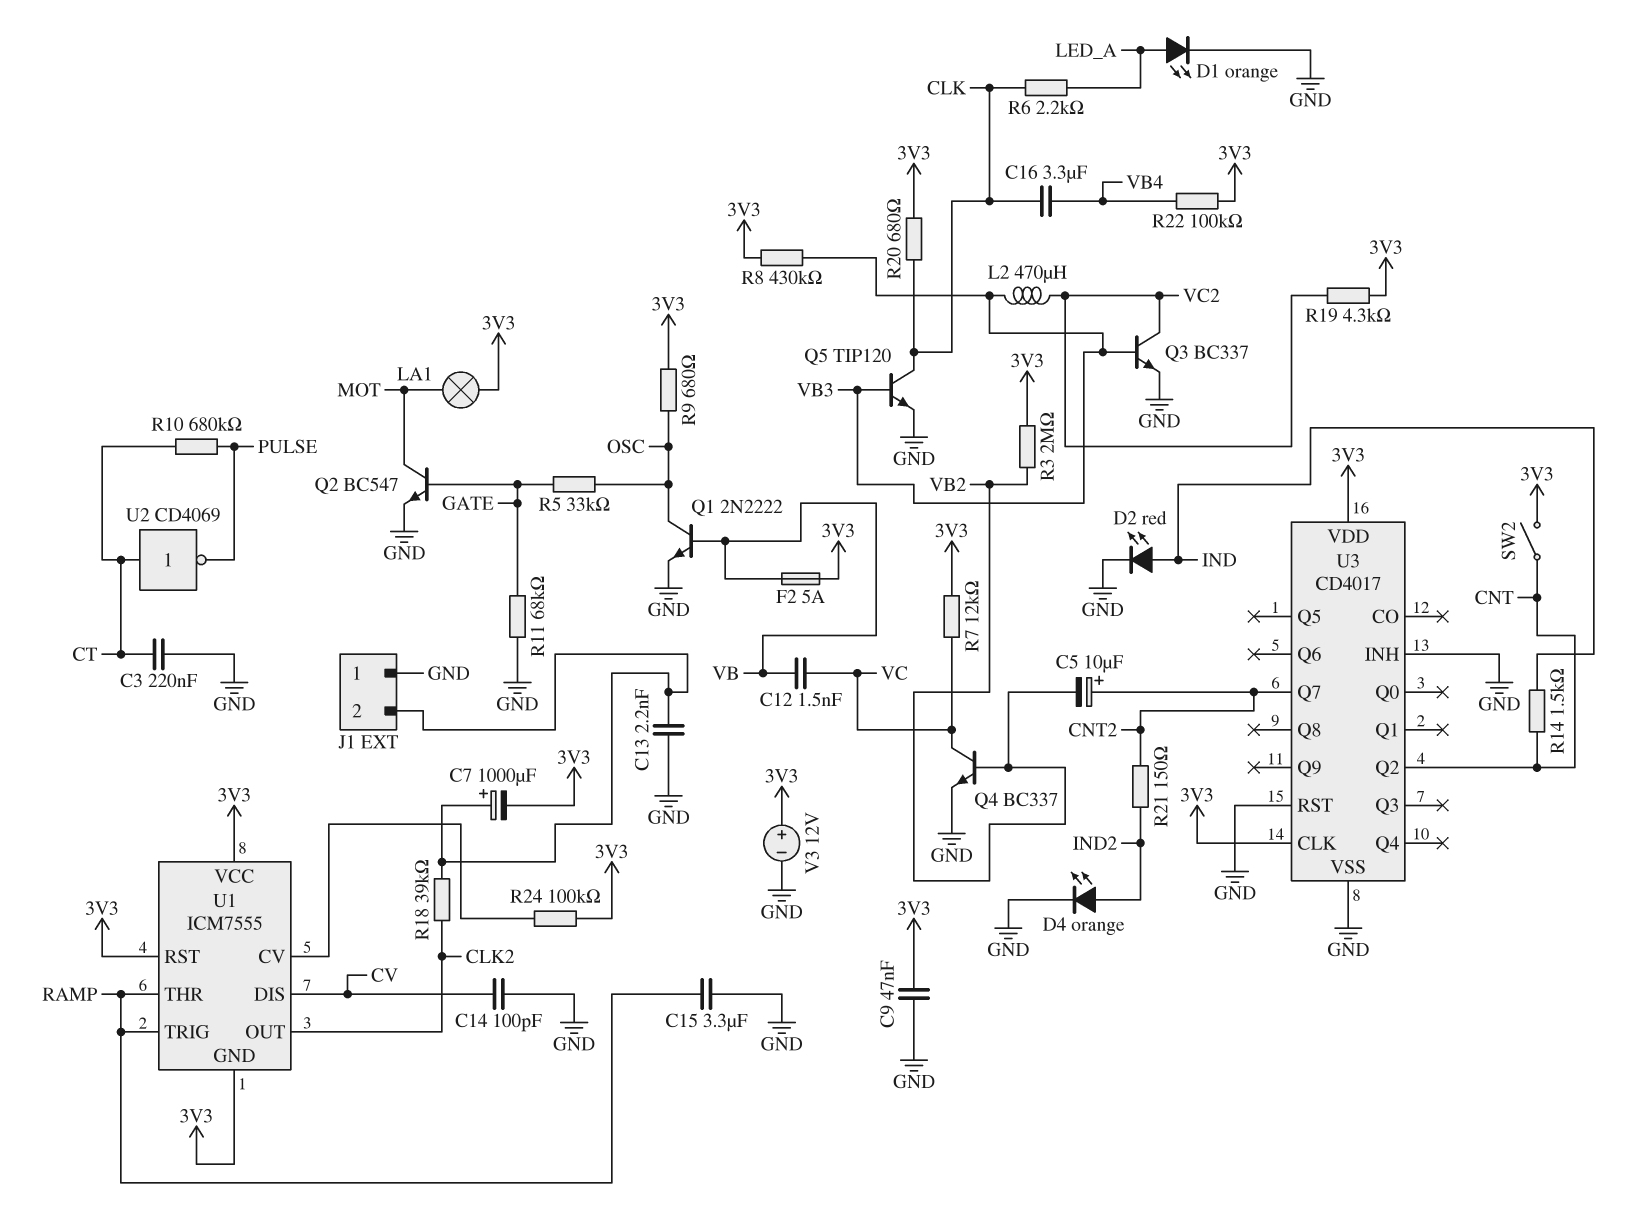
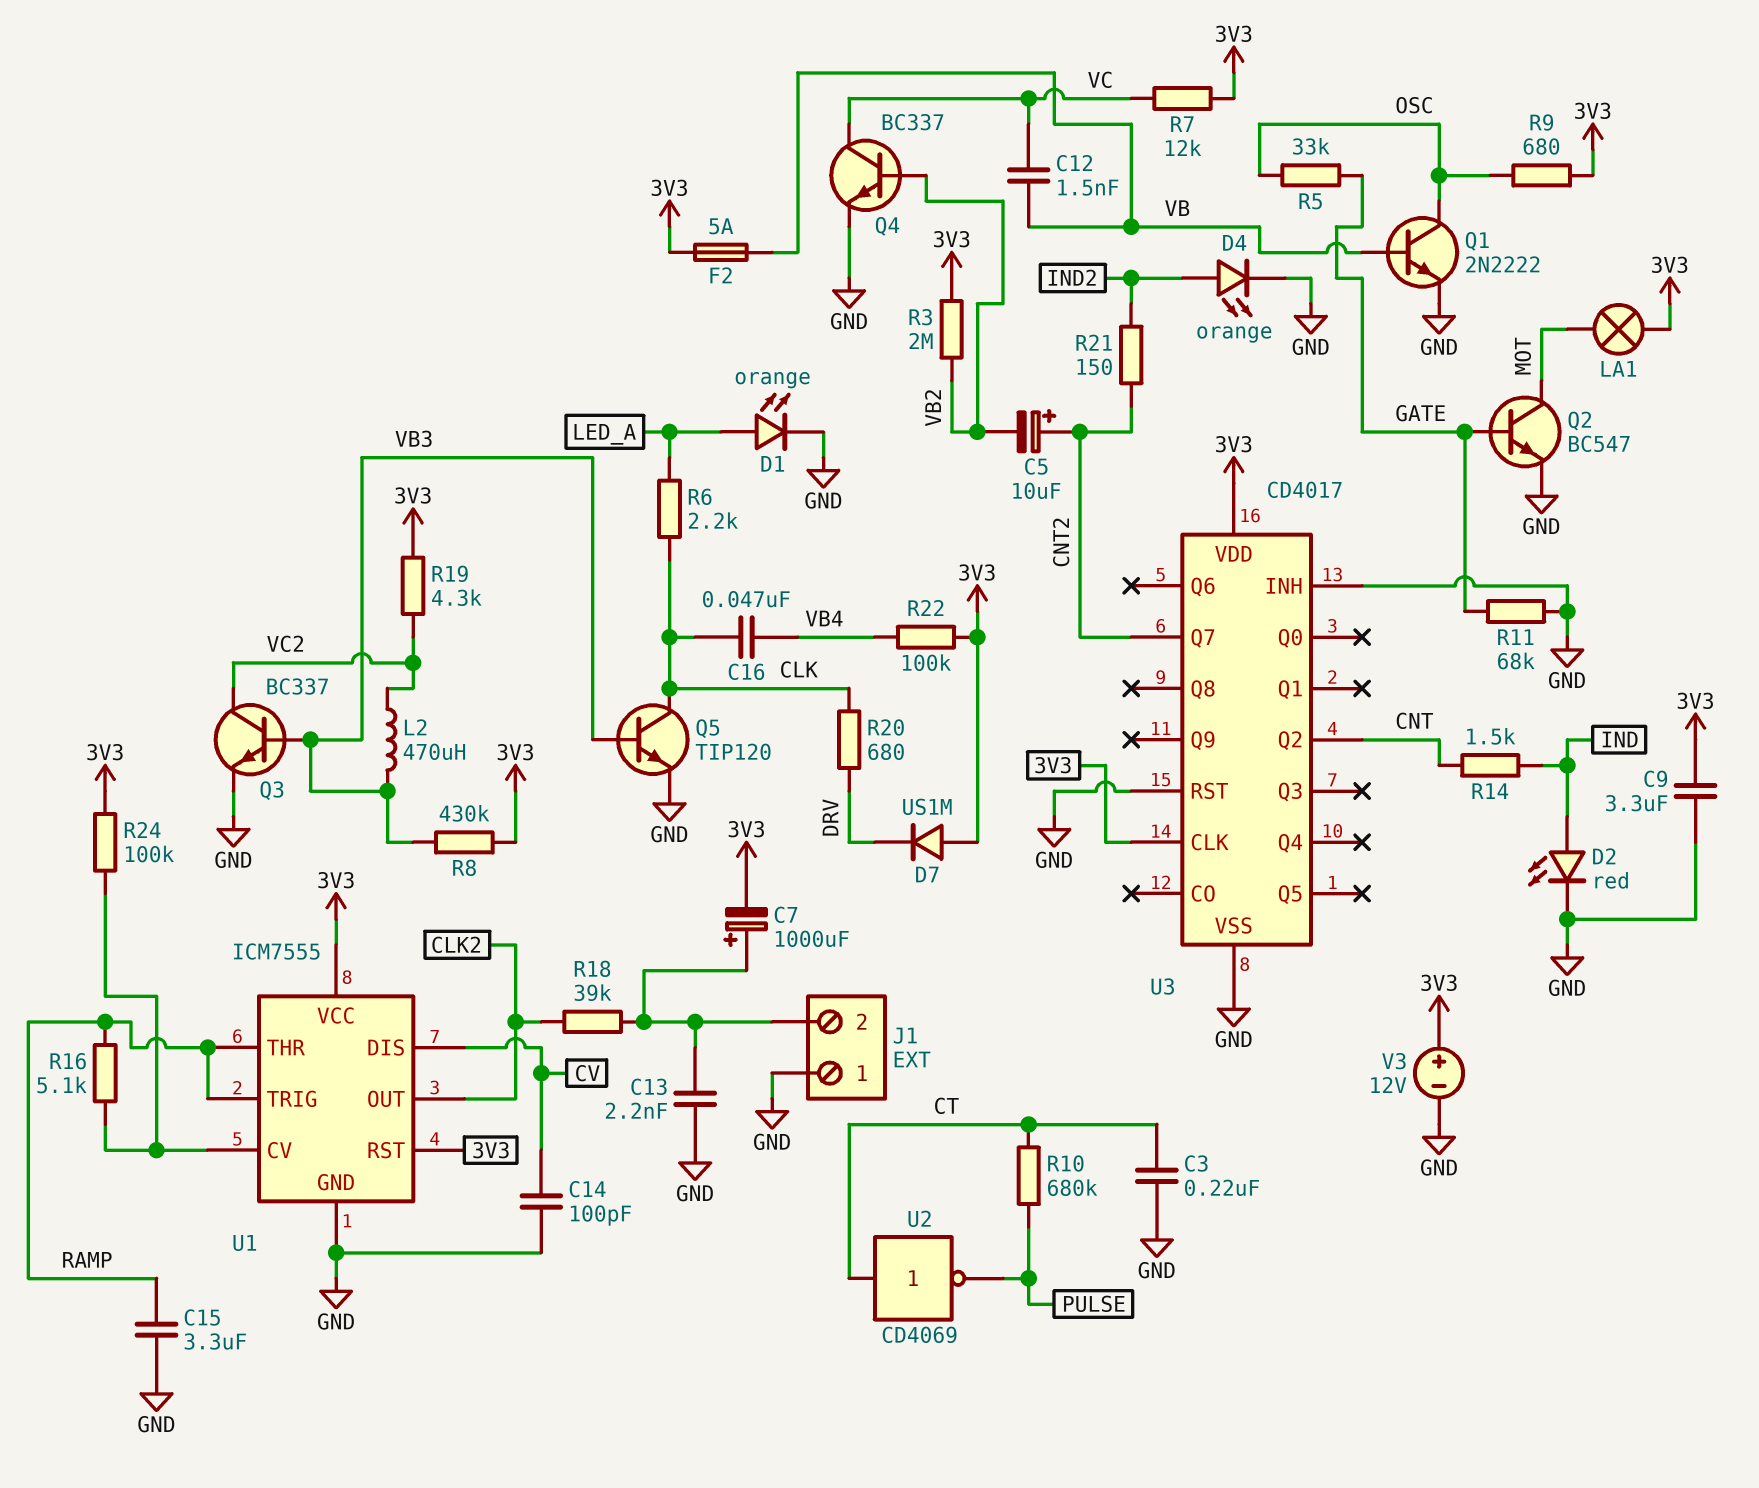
C9: 47nF (3V3, GND) -> 3.3uF (3V3, GND)
C16: 3.3uF (CLK, VB4) -> 47nF (CLK, VB4)
D7: none -> diode US1M (A 3V3, K DRV)
R16: none -> 5.1k (RAMP, U1/CV)
R20: 680 (3V3, CLK) -> 680 (CLK, DRV)
SW2: switch (3V3, CNT) -> none
U1 pin GND: 3V3 -> GND

